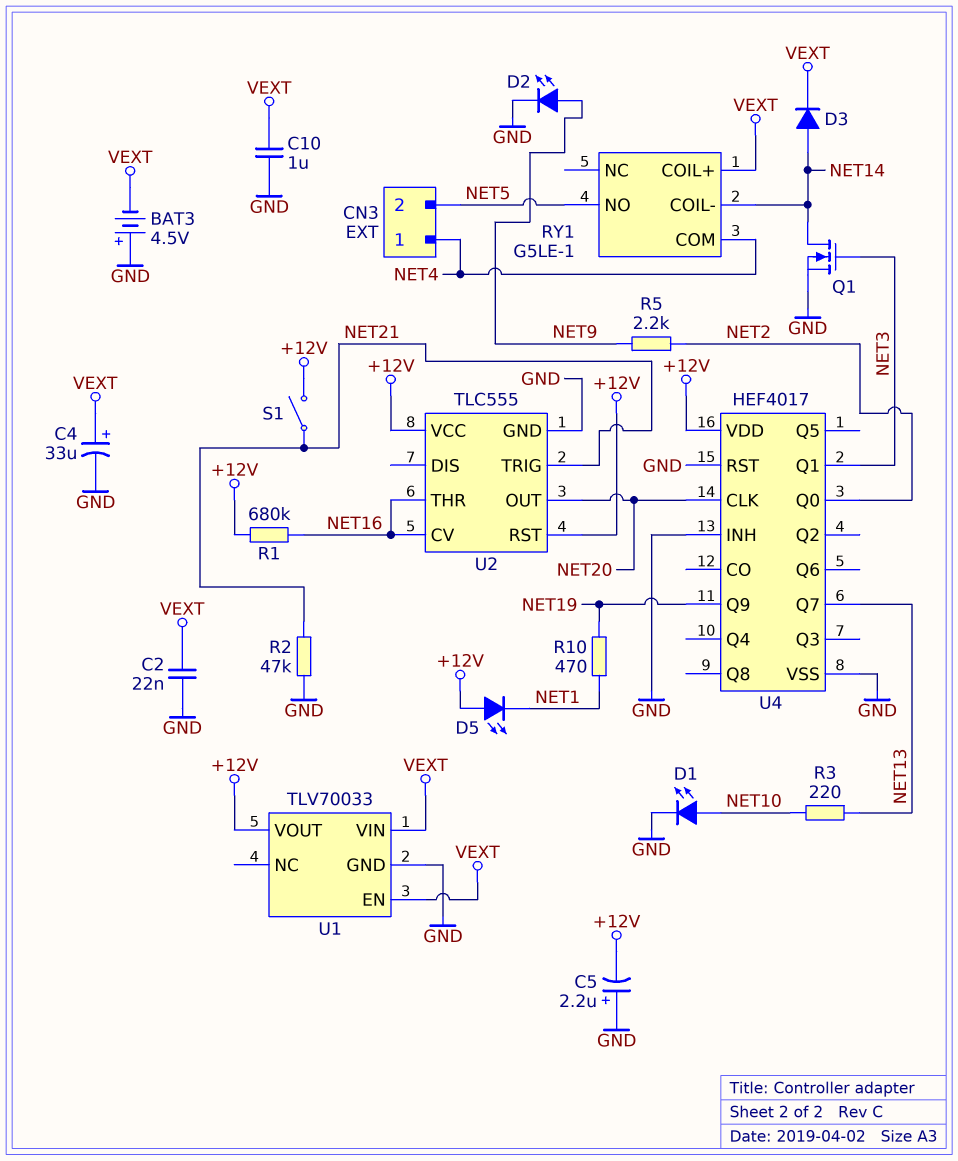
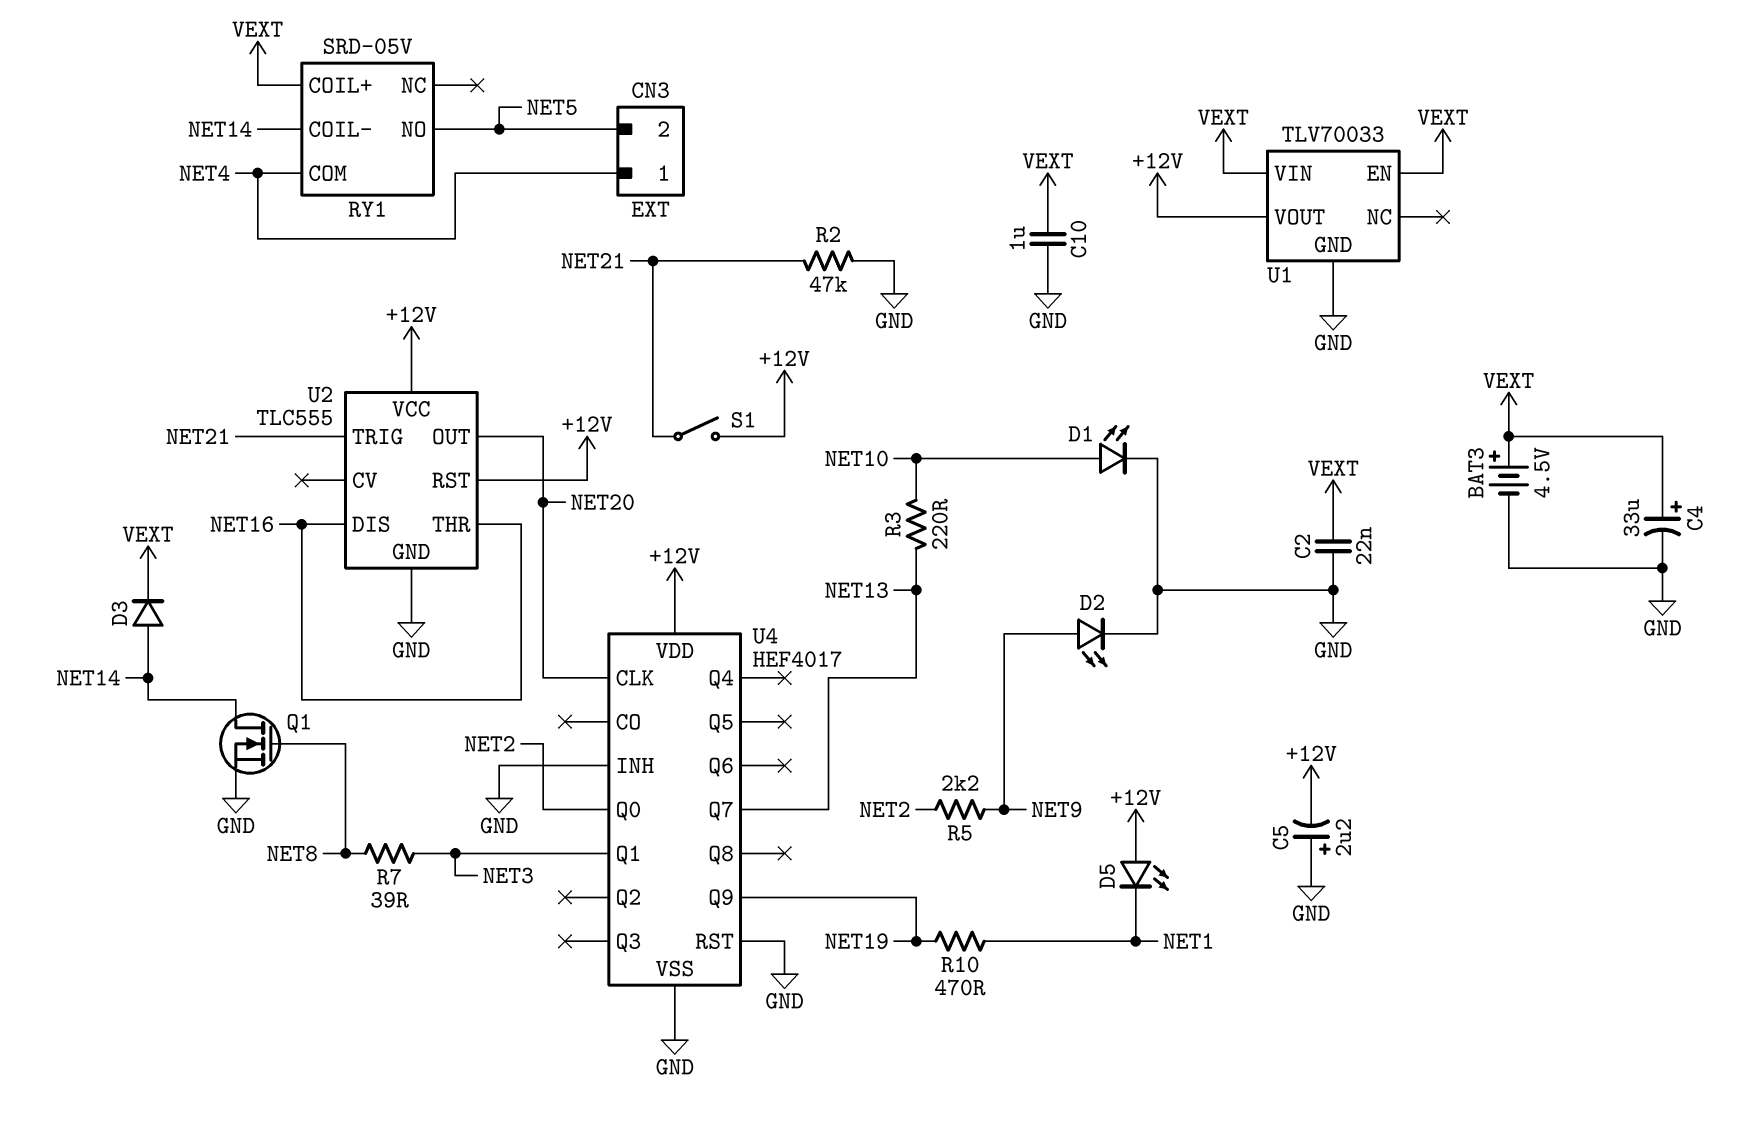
BAT3: 4.5V (plus GND, minus VEXT) -> 4.5V (plus VEXT, minus GND)
Q1: NMOS (G NET3, D NET14, S GND) -> NMOS (G NET8, D NET14, S GND)
R1: 680k (+12V, NET16) -> none
R7: none -> 39 (NET3, NET8)
RY1: G5LE-1 -> SRD-05V
U2 pin CV: NET16 -> none
U2 pin DIS: none -> NET16

